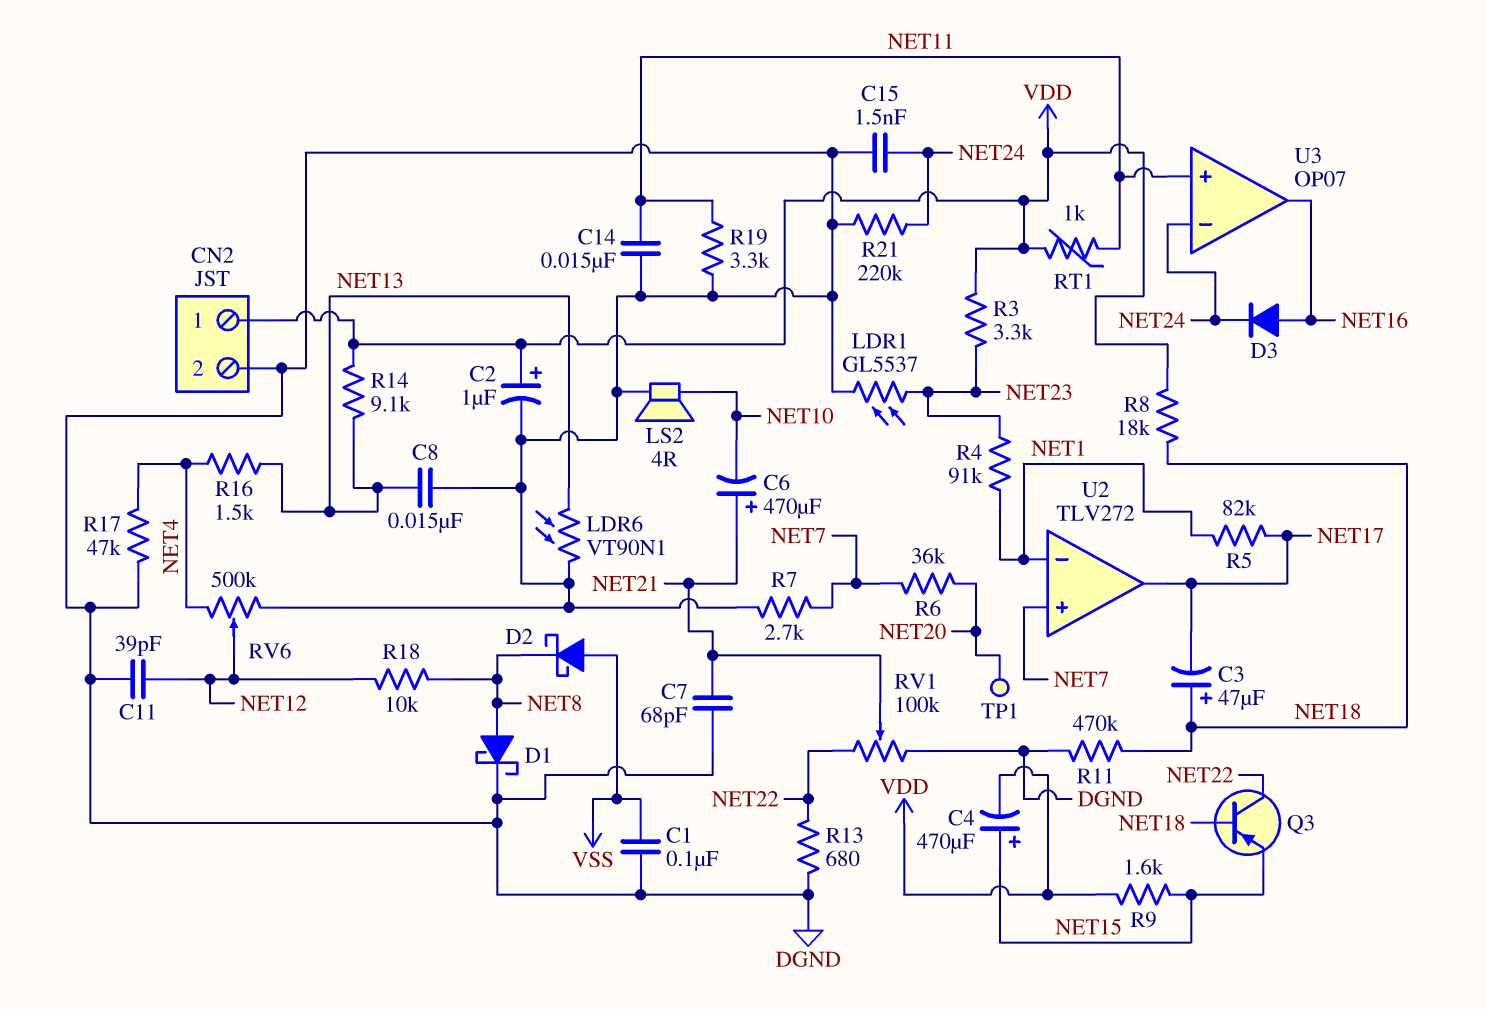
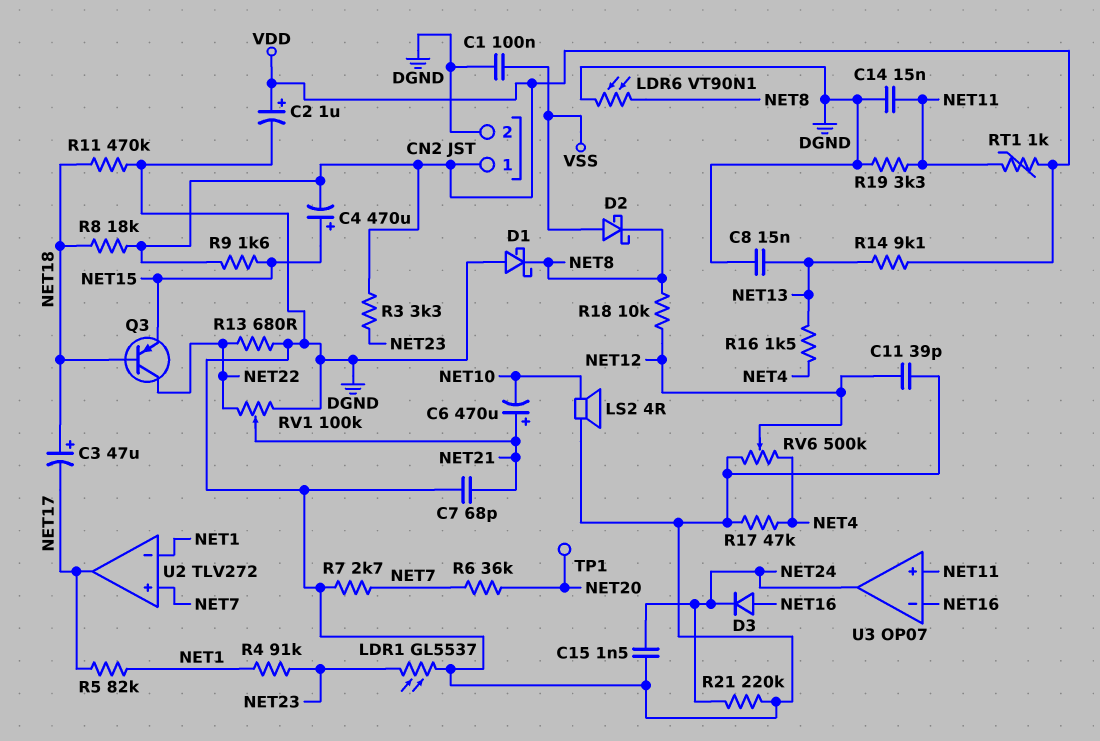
D1: schottky (A NET8, K DGND) -> schottky (A DGND, K NET8)
LDR6: VT90N1 (DGND, NET13) -> VT90N1 (DGND, NET8)
U3 pin in-: NET24 -> NET16
U3 pin out: NET16 -> NET24

